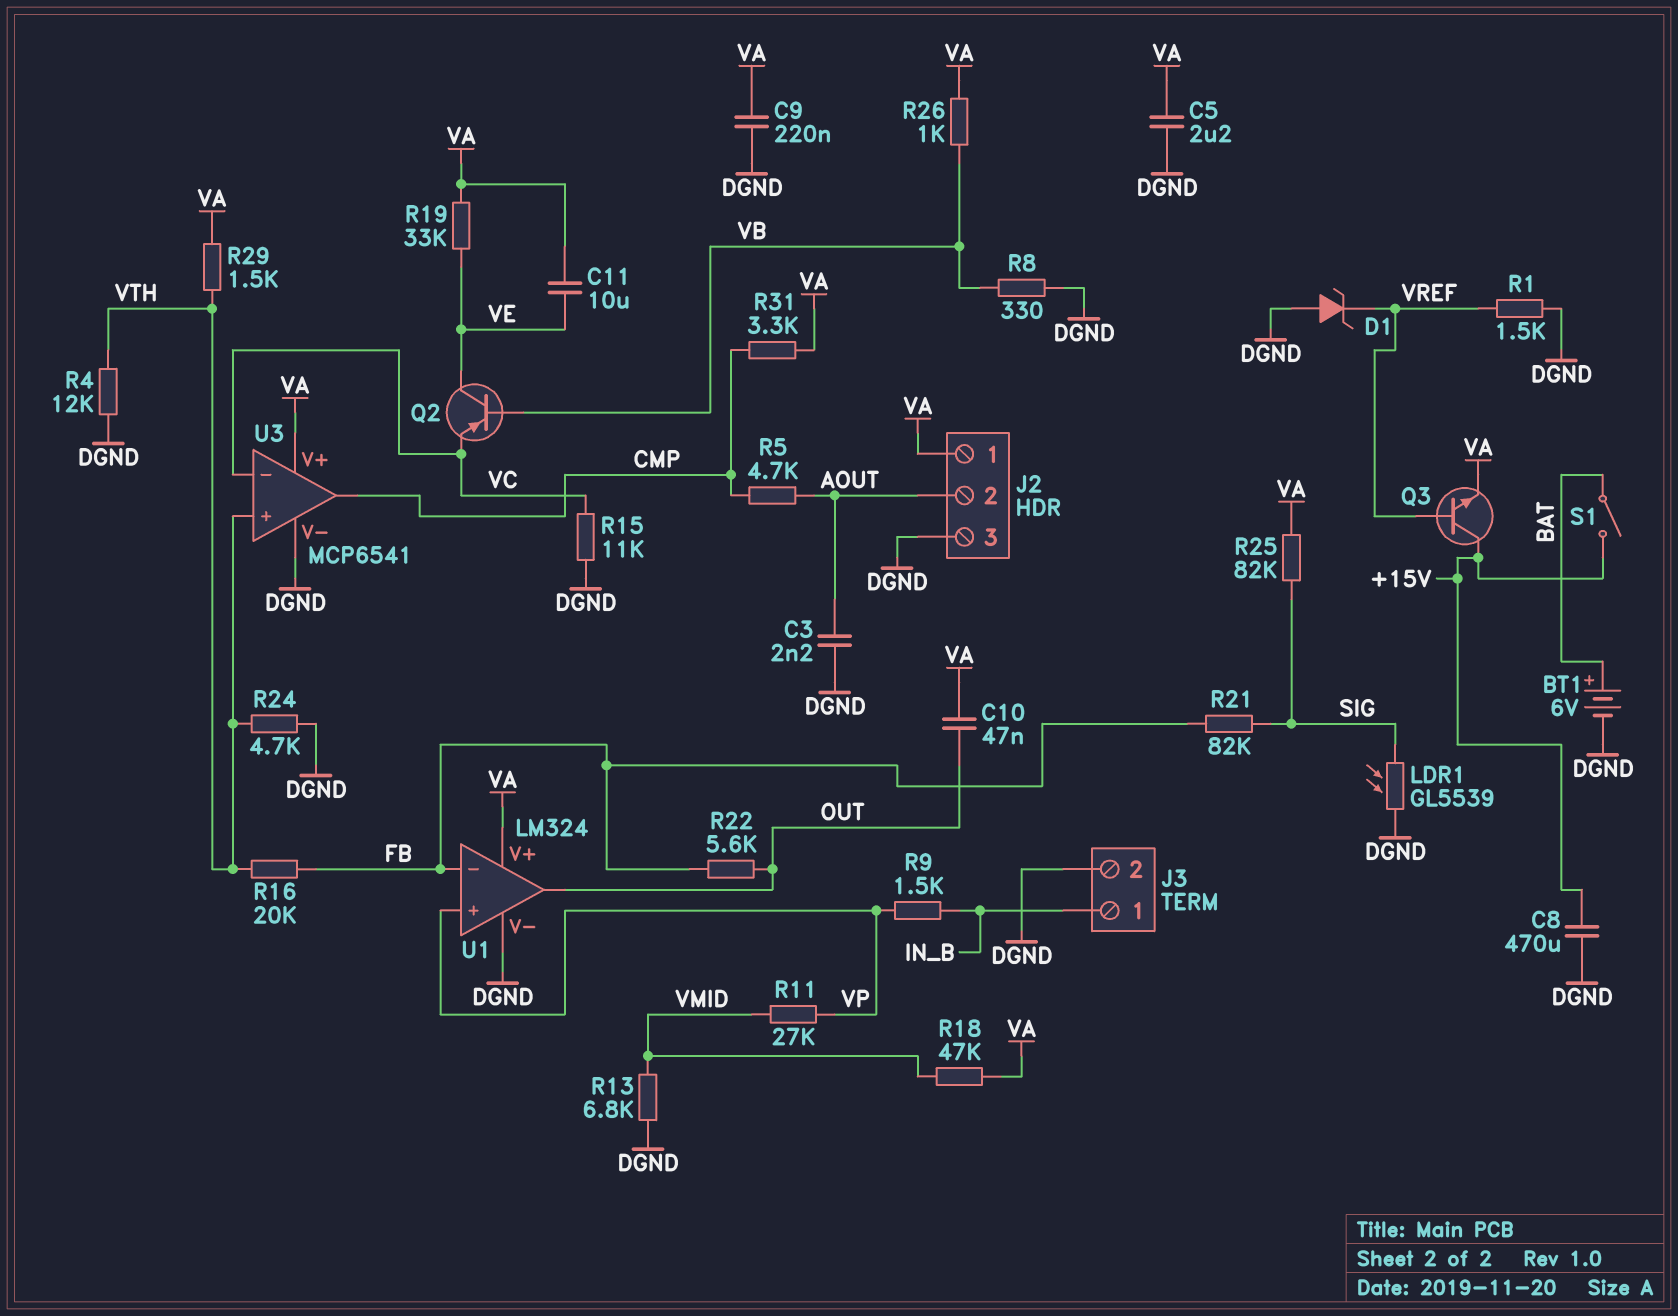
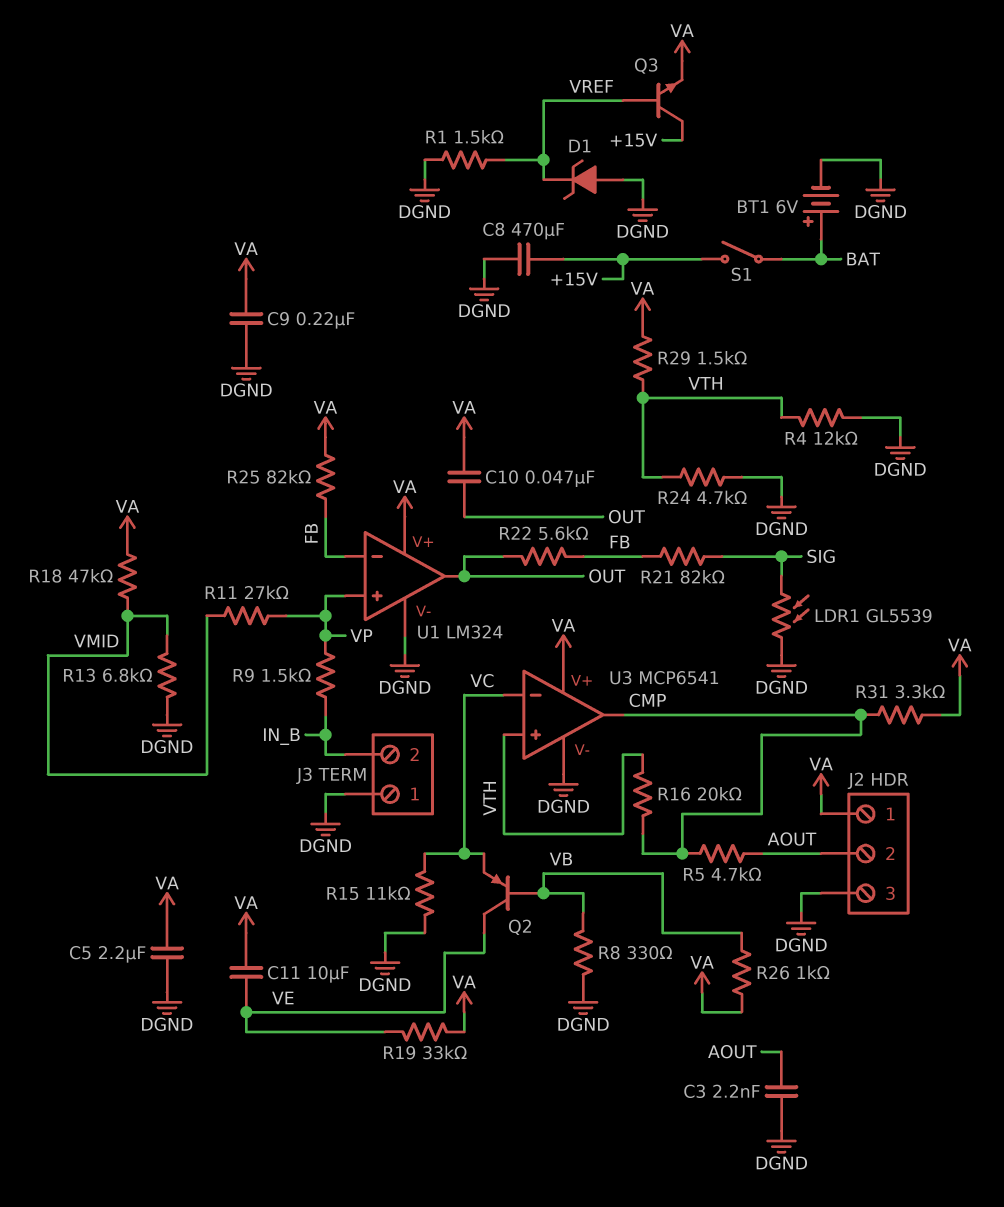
J3 pin 1: IN_B -> DGND
J3 pin 2: DGND -> IN_B
R16: 20k (FB, VTH) -> 20k (CMP, VTH)
R25: 82k (SIG, VA) -> 82k (FB, VA)

